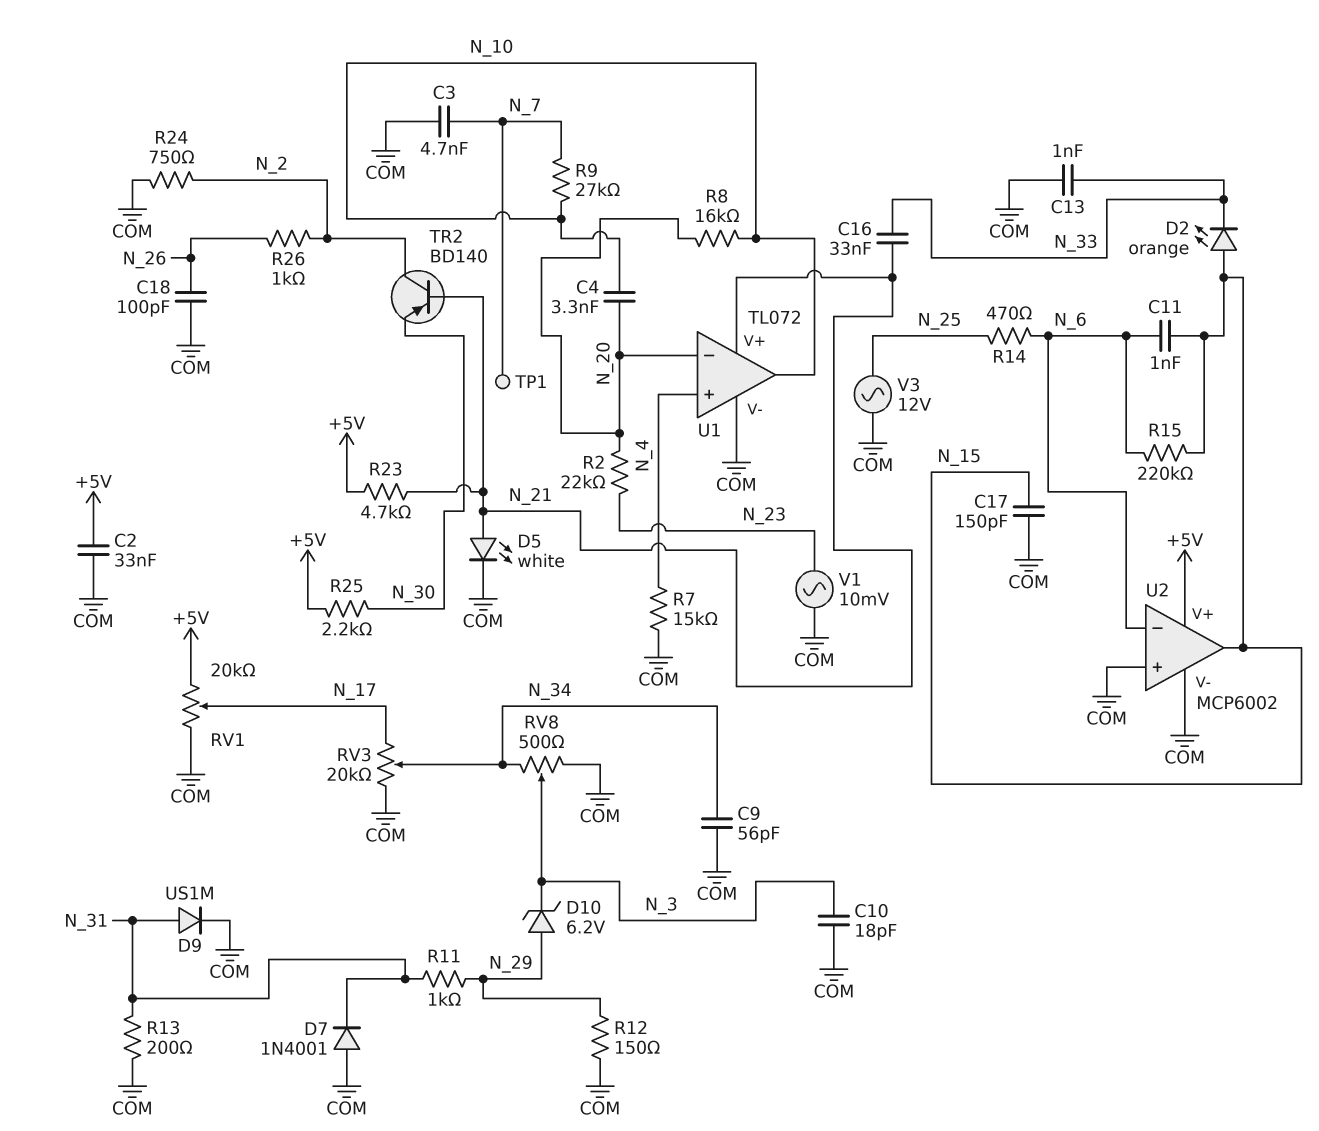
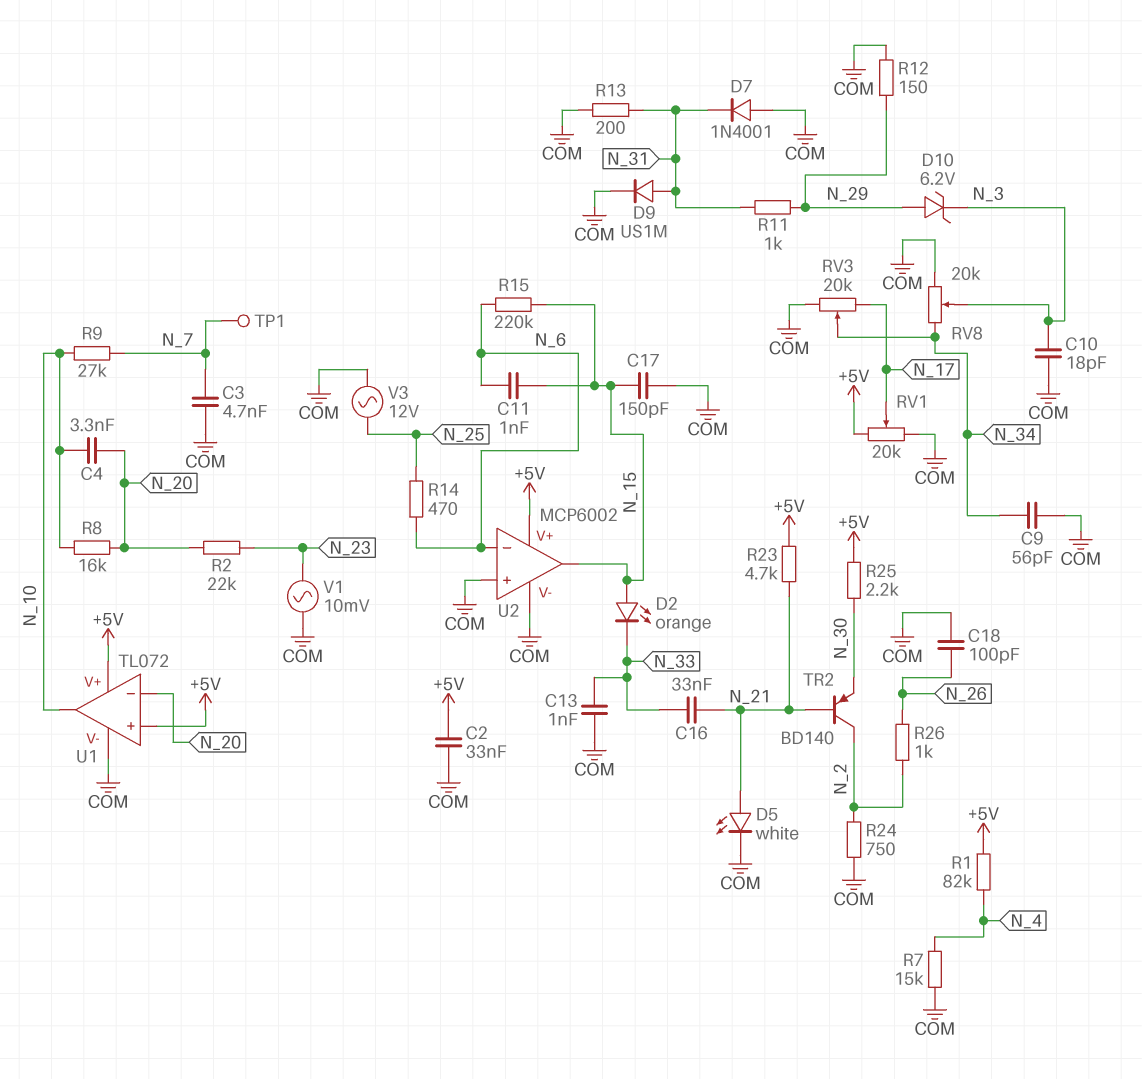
R1: none -> 82k (+5V, N_4)
RV8: 500 (COM, N_34, wiper N_3) -> 20k (COM, N_34, wiper N_3)
U1 pin V+: N_21 -> +5V
U1 pin in+: N_4 -> +5V

